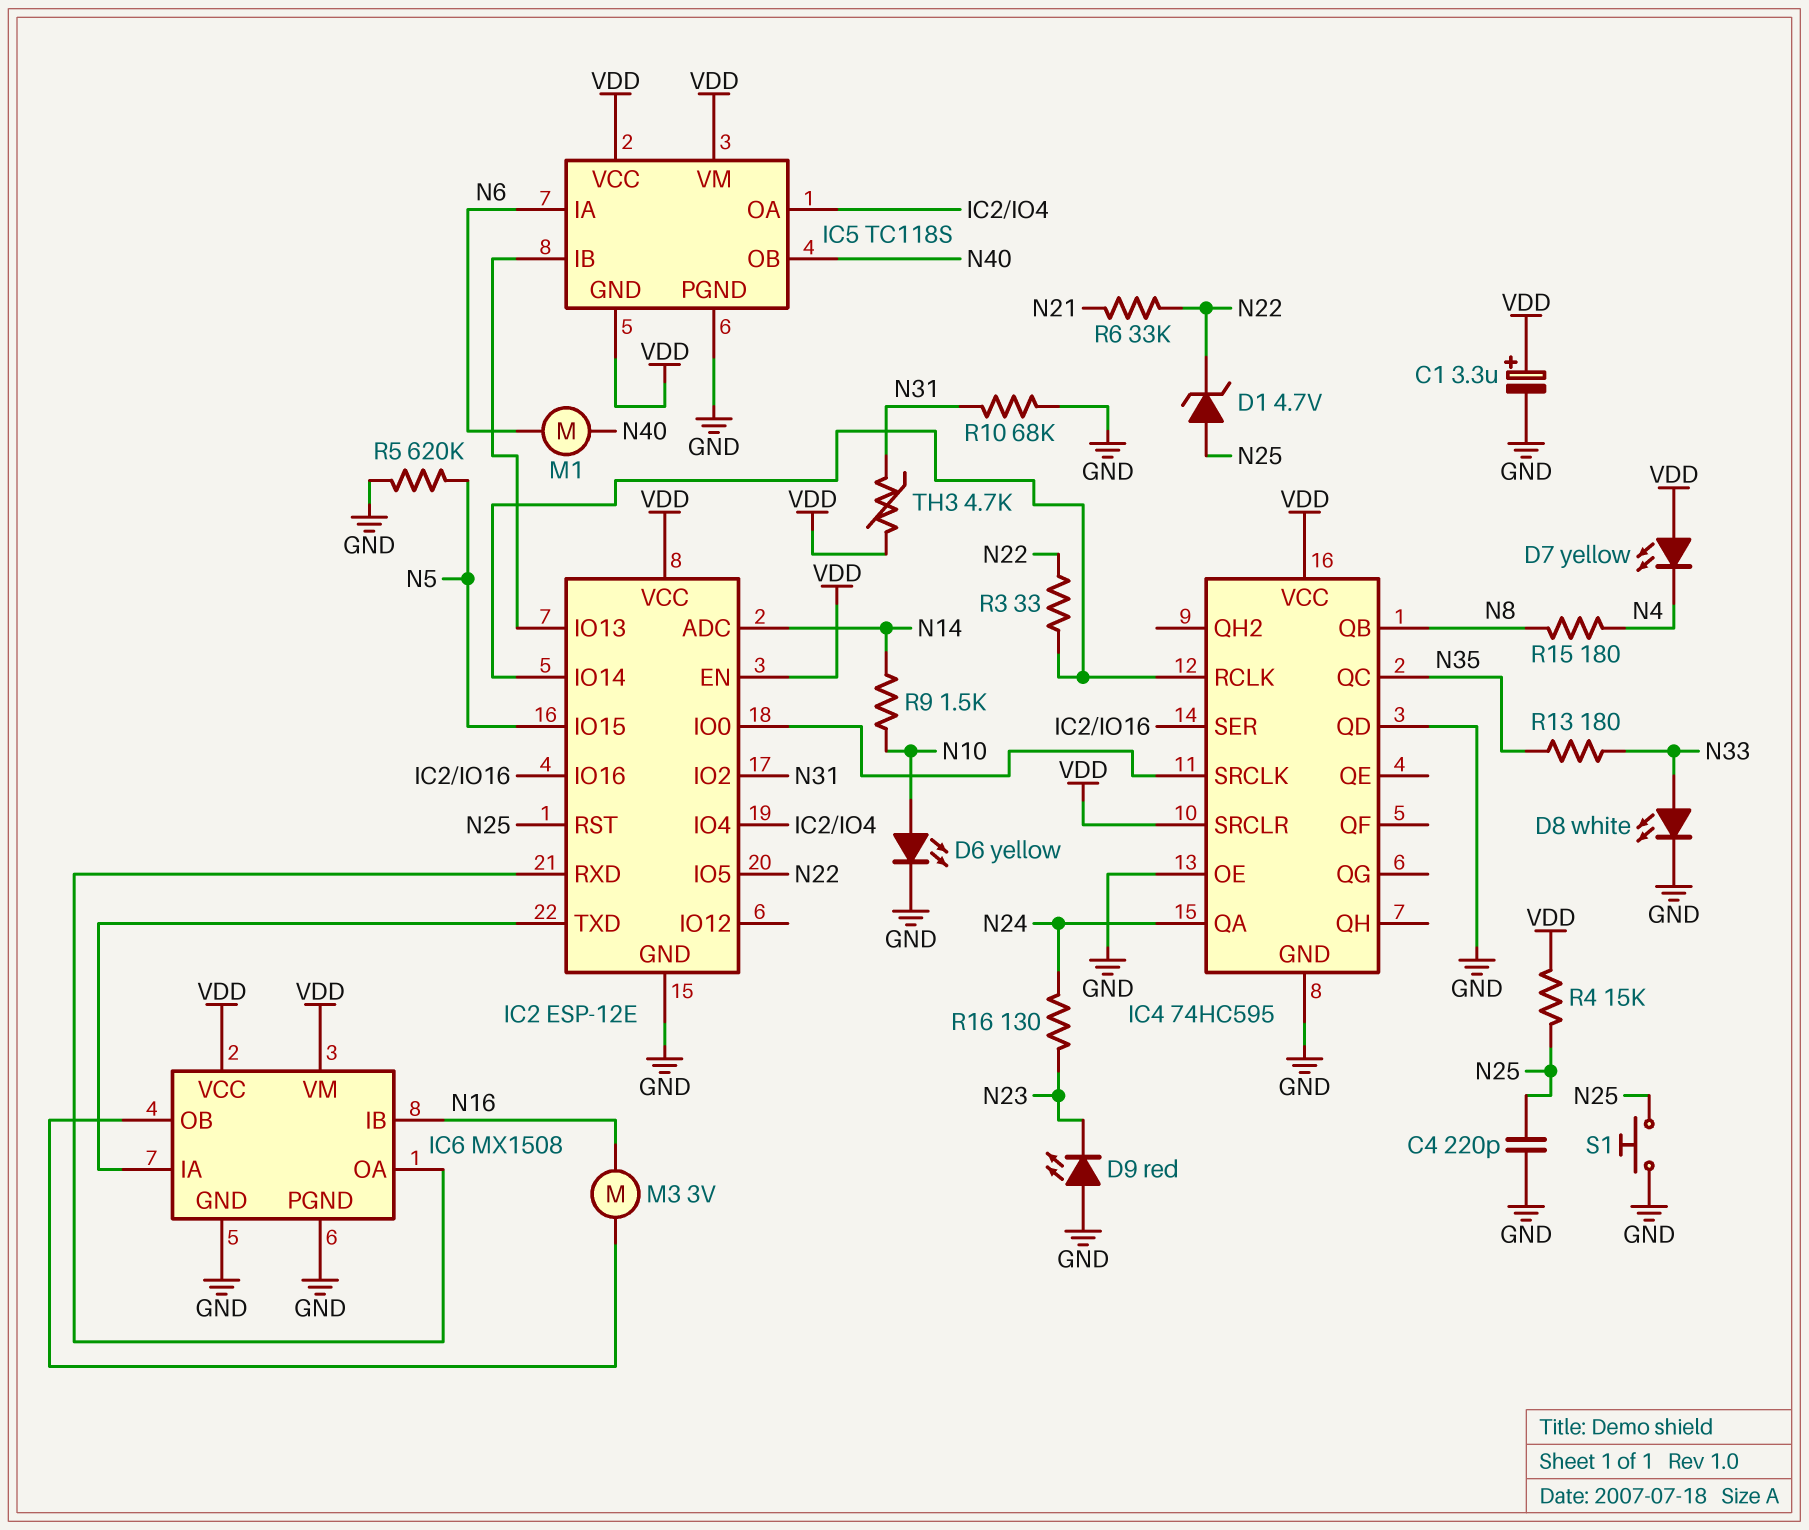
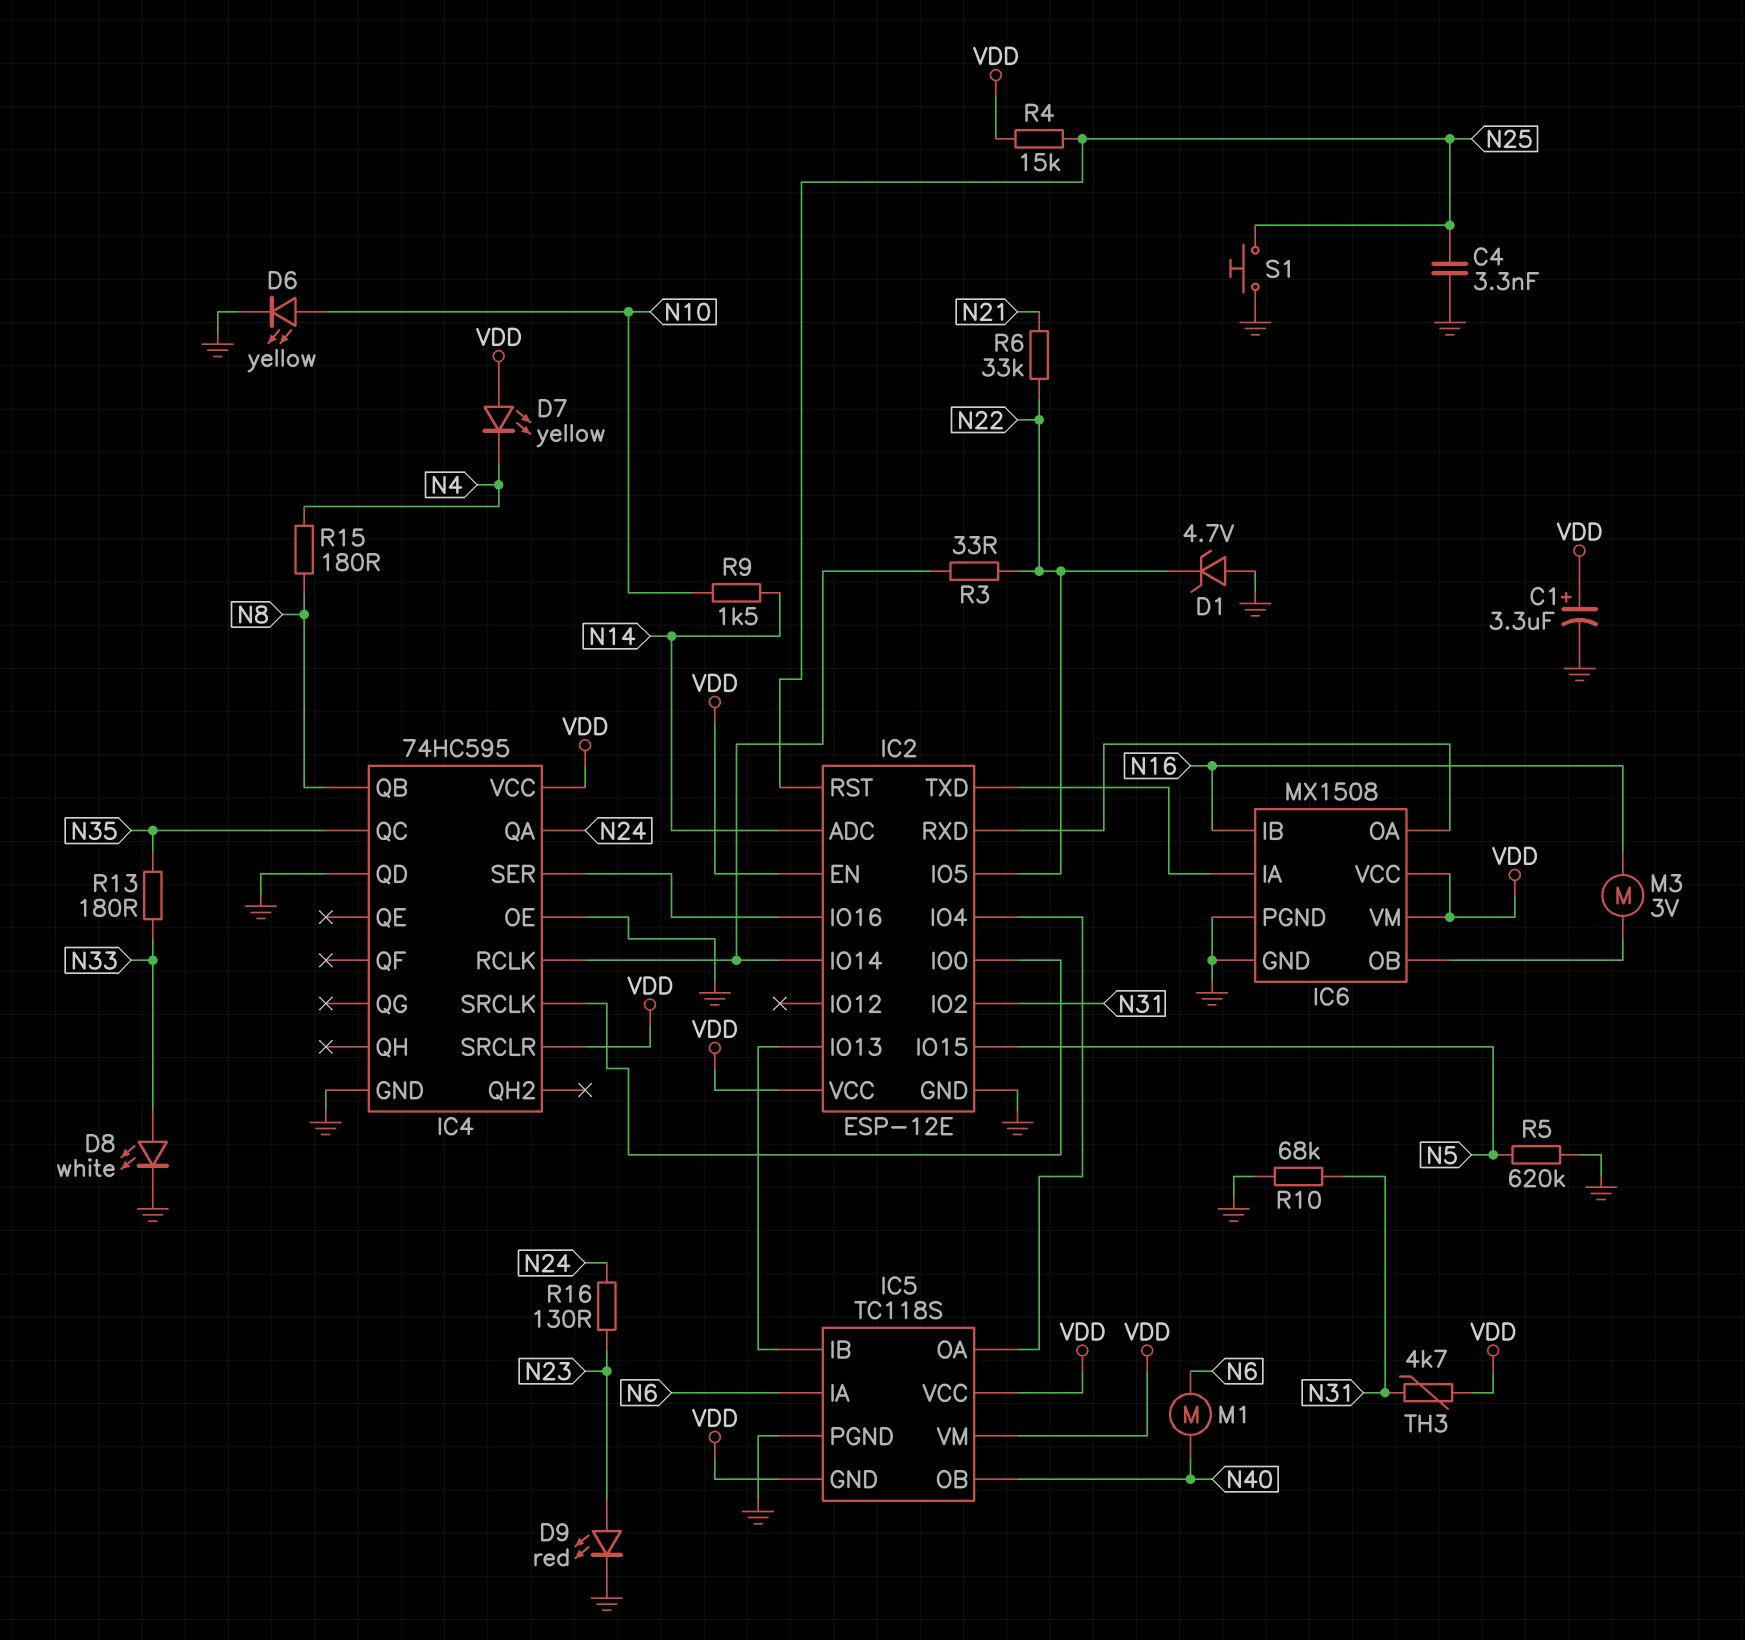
C4: 220pF (GND, N25) -> 3.3nF (GND, N25)
D1: zener 4.7V (A N25, K N22) -> zener 4.7V (A GND, K N22)
D9: LED red (A GND, K N23) -> LED red (A N23, K GND)

